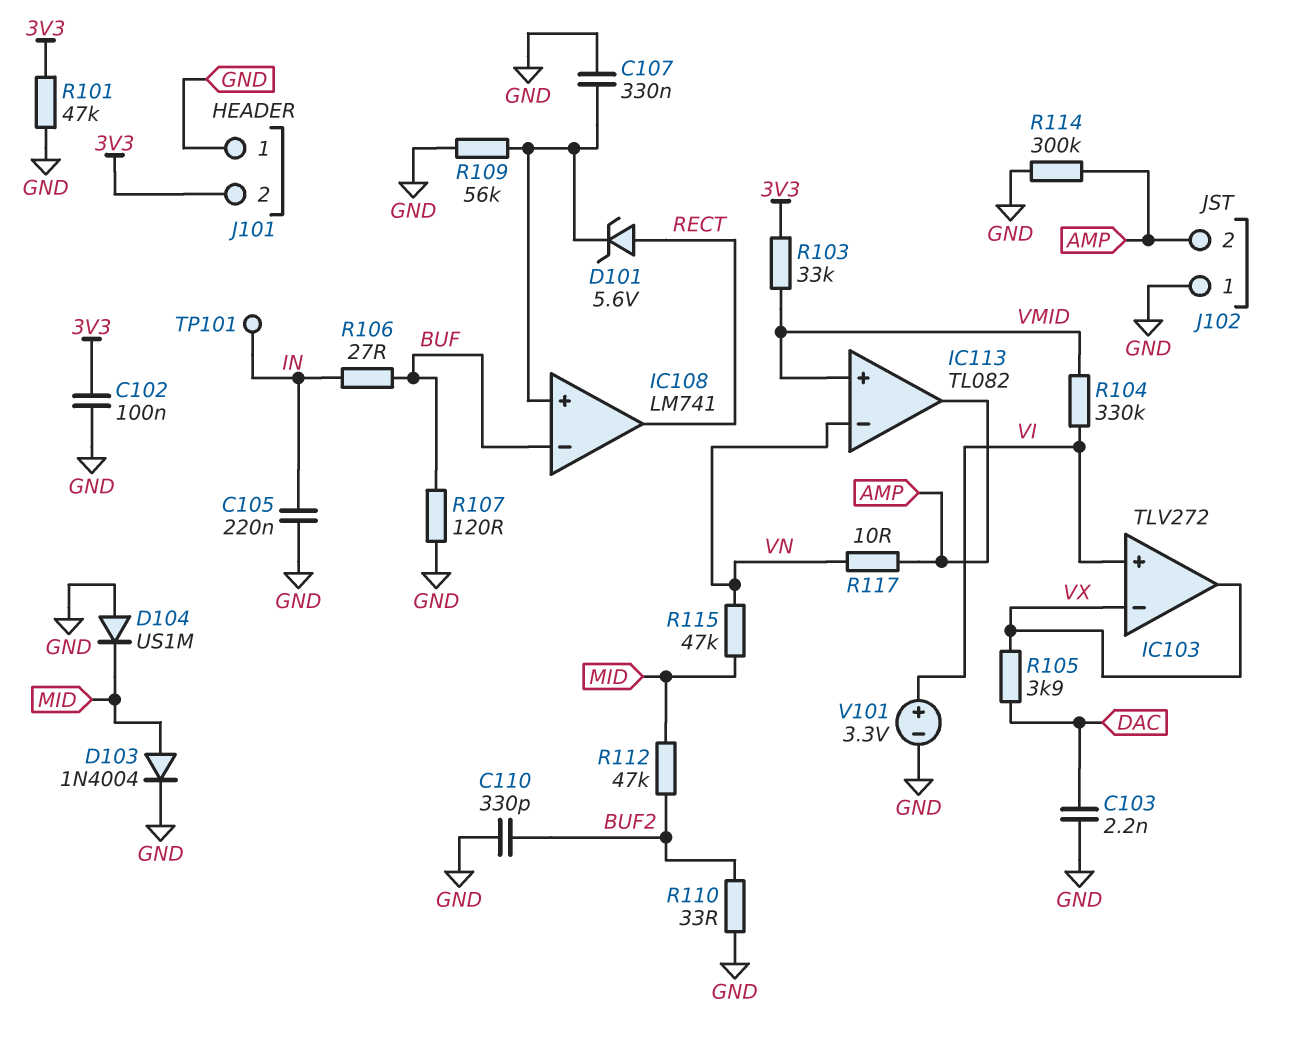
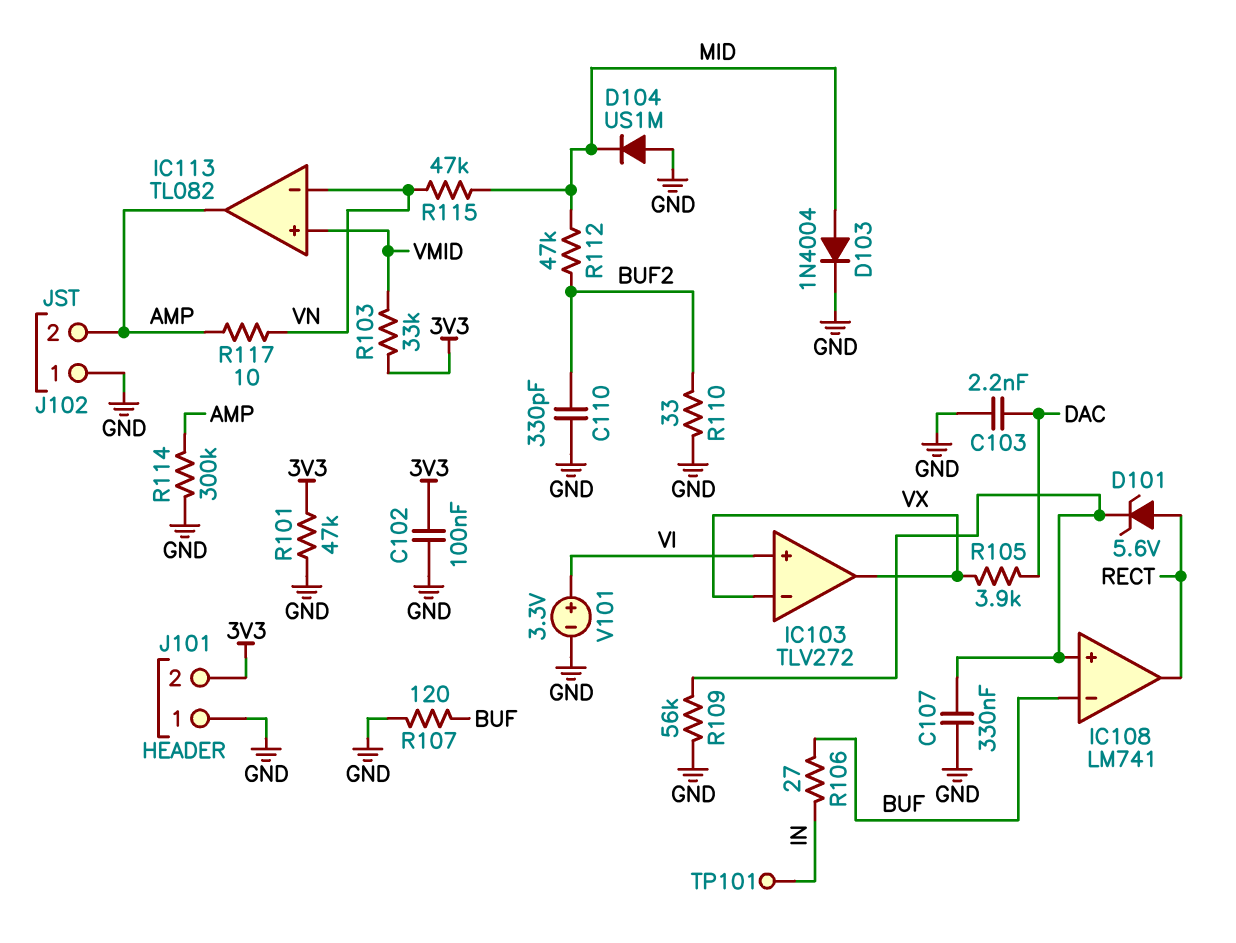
C105: 220nF (GND, IN) -> none
R104: 330k (VI, VMID) -> none

